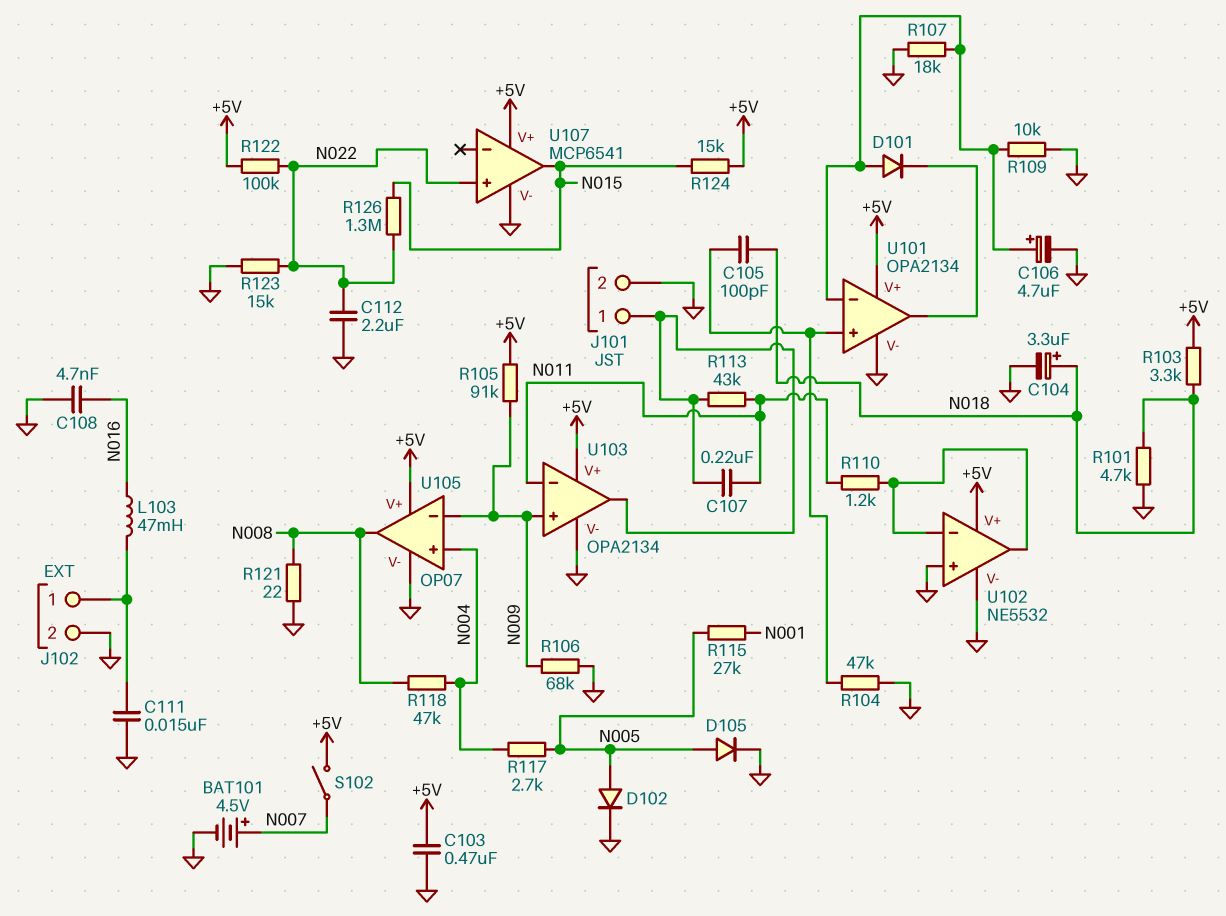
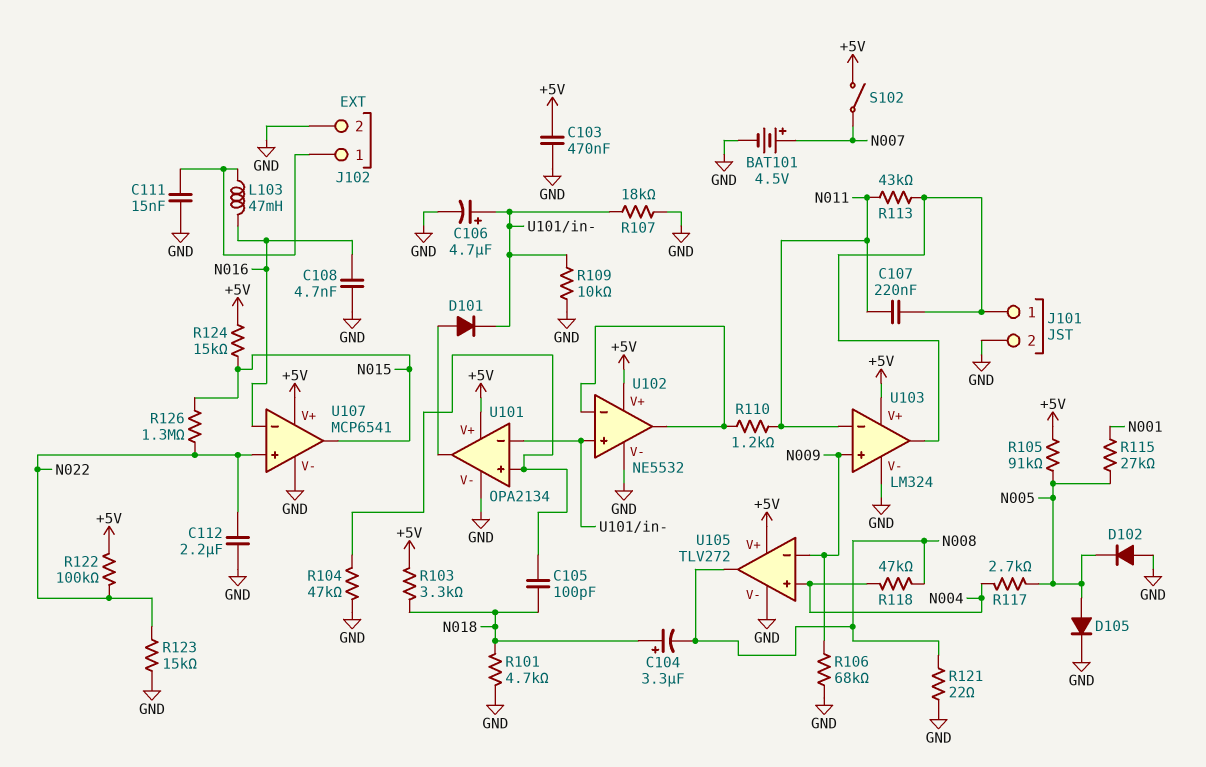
C104: 3.3uF (plus N018, minus GND) -> 3.3uF (plus N018, minus N008)
D101: diode (A U101/in-, K U101/out) -> diode (A U101/out, K U101/in-)
D102: diode (A N005, K GND) -> diode (A GND, K N005)
R105: 91k (+5V, N009) -> 91k (+5V, N005)
U102 pin in+: GND -> U101/in-
U103: OPA2134 -> LM324
U105: OP07 -> TLV272
U107 pin in-: none -> N016

